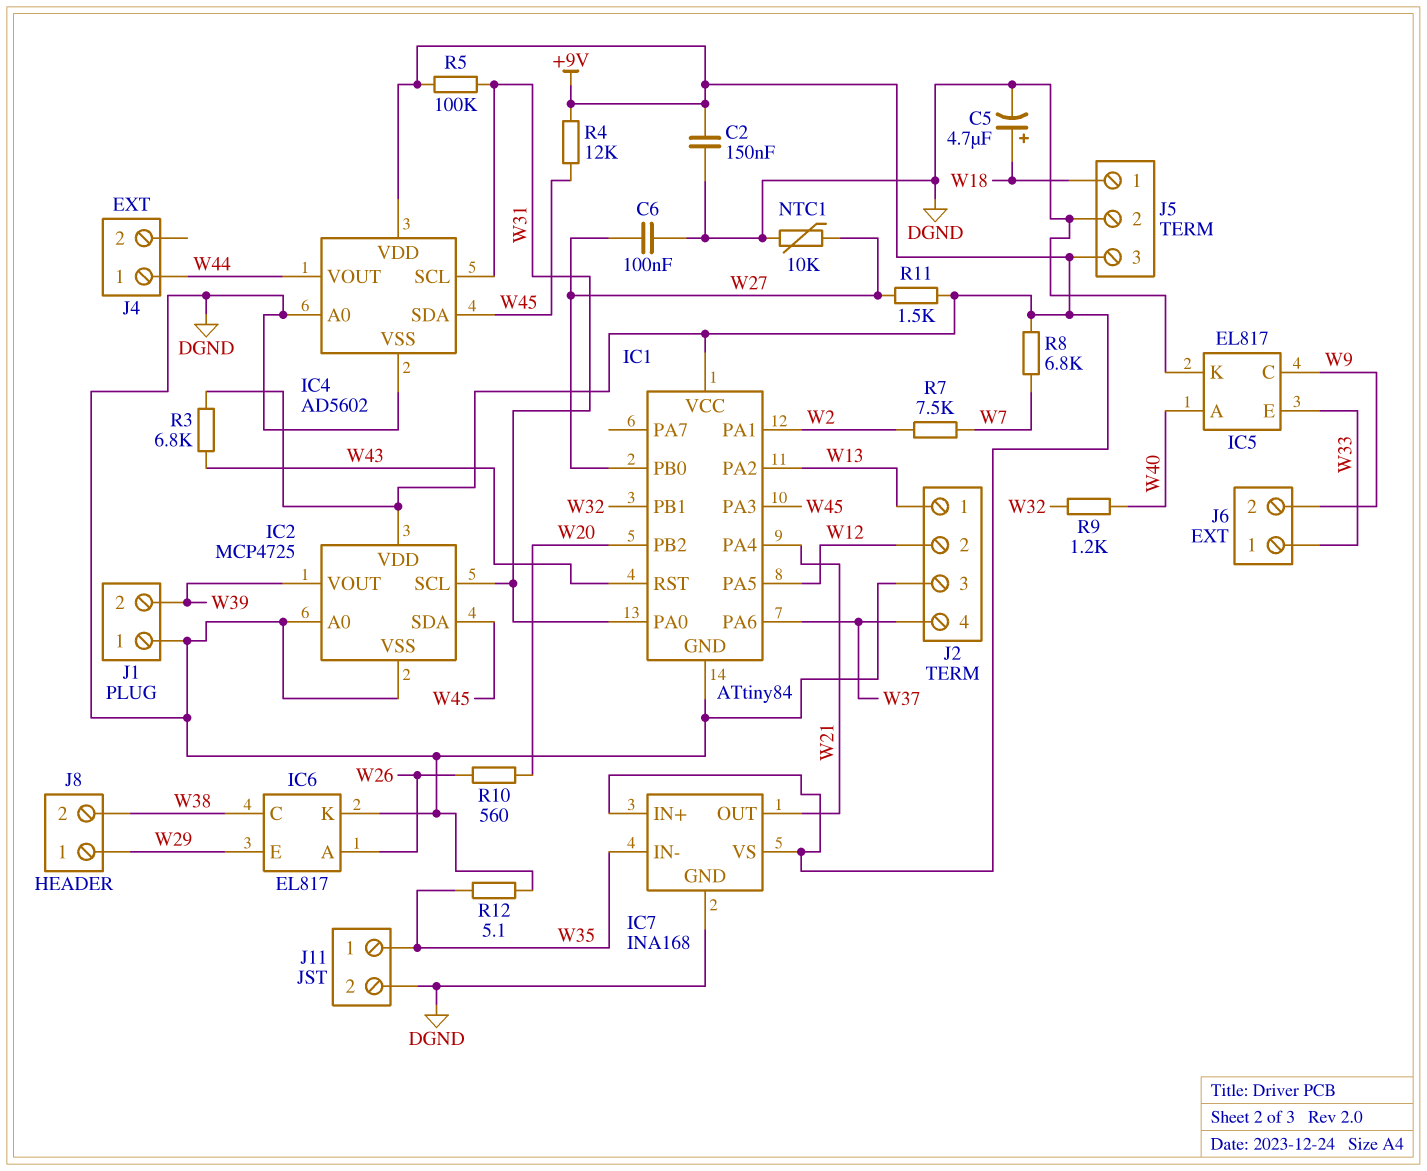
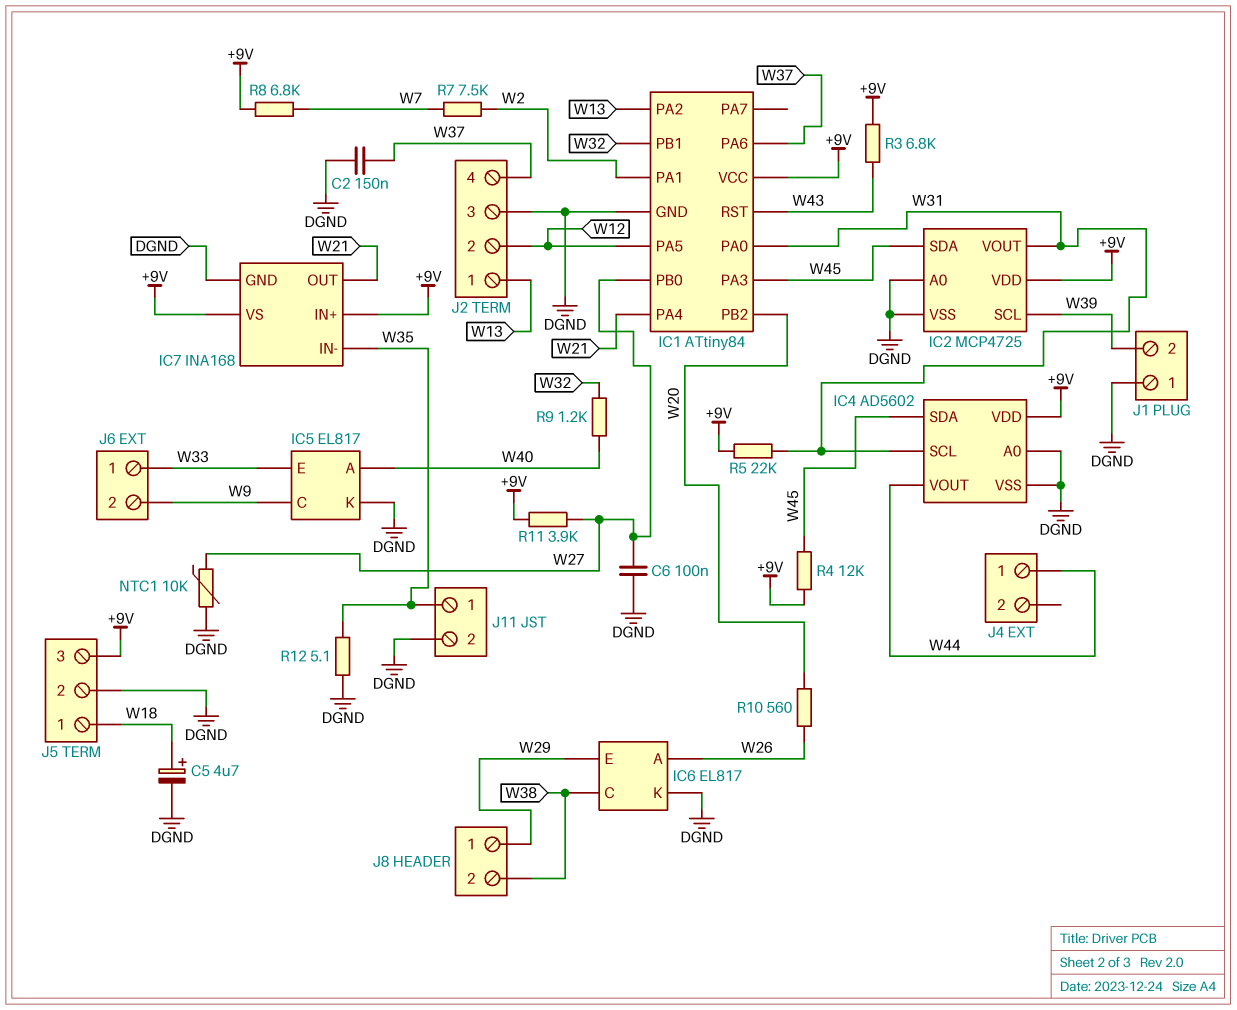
C2: 150nF (+9V, DGND) -> 150nF (DGND, W37)
IC2 pin SCL: W31 -> W39
IC2 pin VOUT: W39 -> W31
R5: 100k (+9V, W31) -> 22k (+9V, W31)
R11: 1.5k (+9V, W27) -> 3.9k (+9V, W27)

